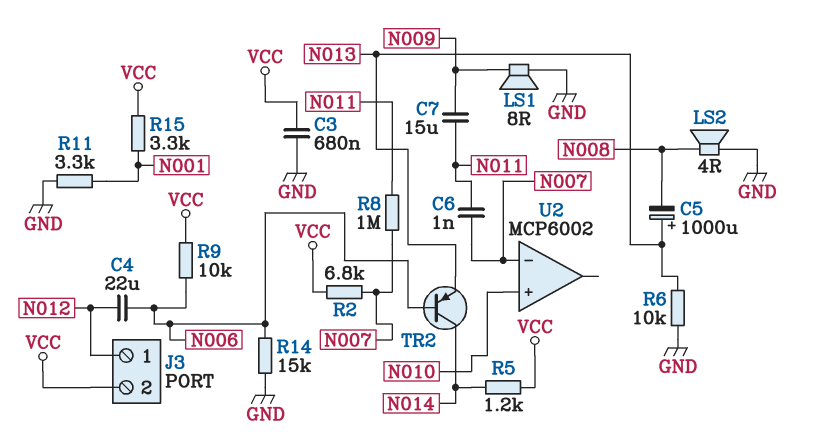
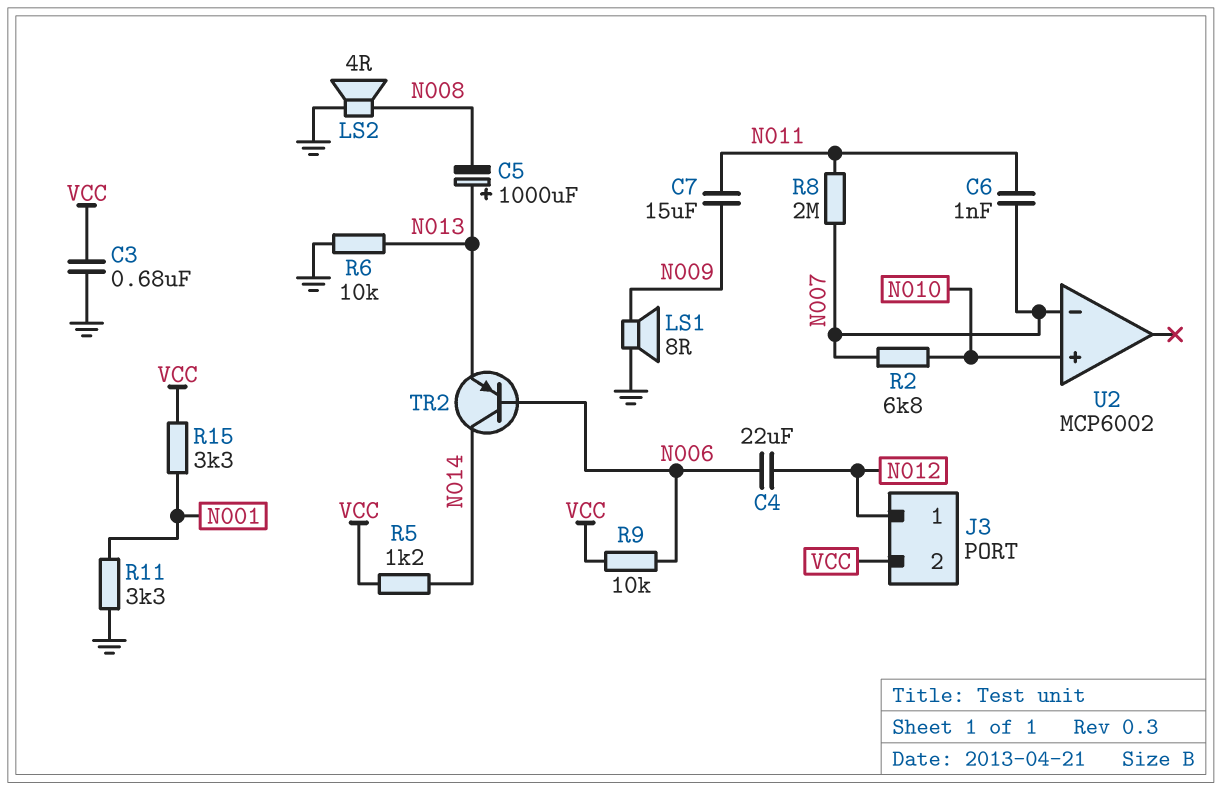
R2: 6.8k (N007, VCC) -> 6.8k (N007, N010)
R8: 1M (N007, N011) -> 2M (N007, N011)
R14: 15k (GND, N006) -> none

